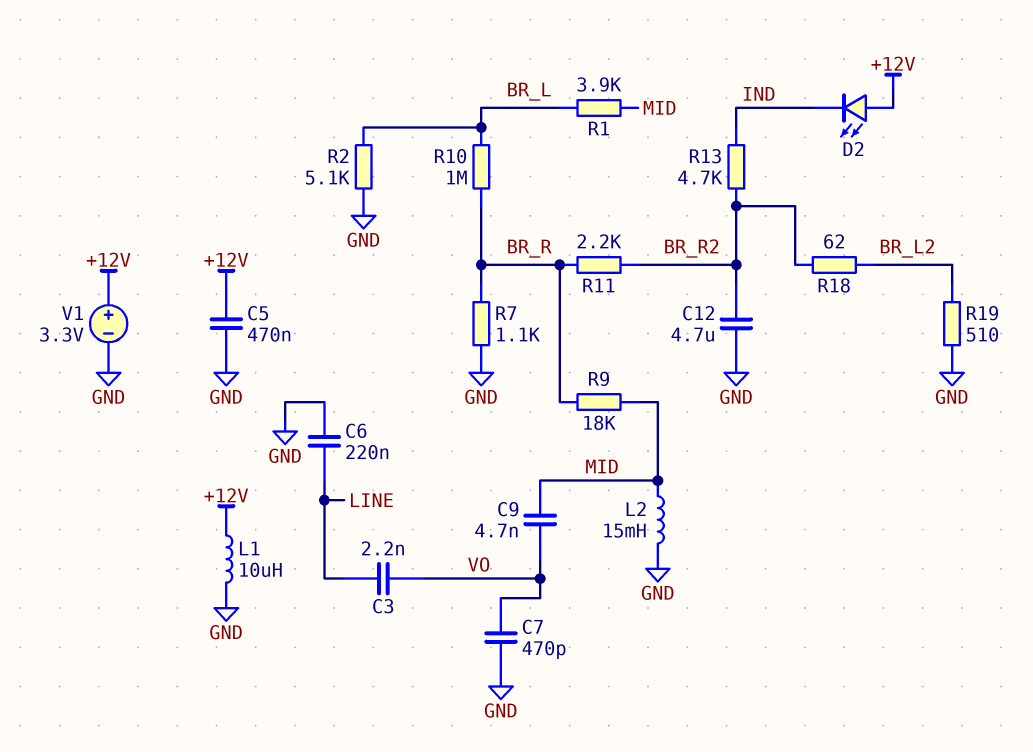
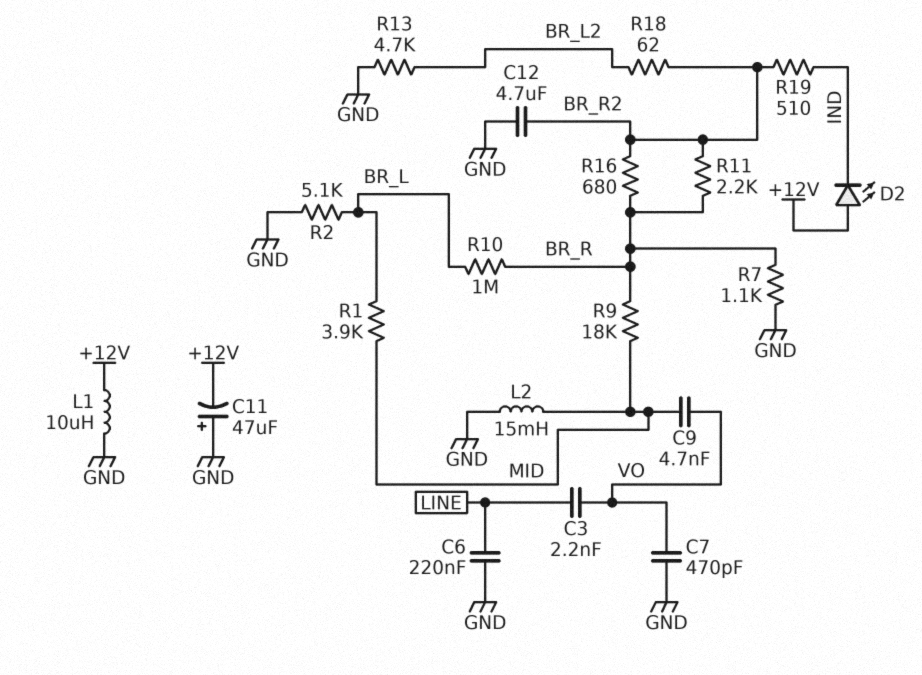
C5: 470nF (+12V, GND) -> none
C11: none -> 47uF (plus GND, minus +12V)
R13: 4.7k (BR_R2, IND) -> 4.7k (BR_L2, GND)
R16: none -> 680 (BR_R, BR_R2)
R19: 510 (BR_L2, GND) -> 510 (BR_R2, IND)
V1: 3.3V (plus +12V, minus GND) -> none

